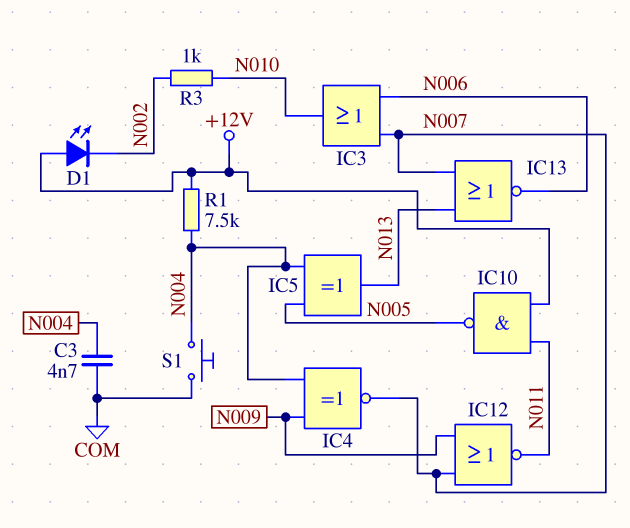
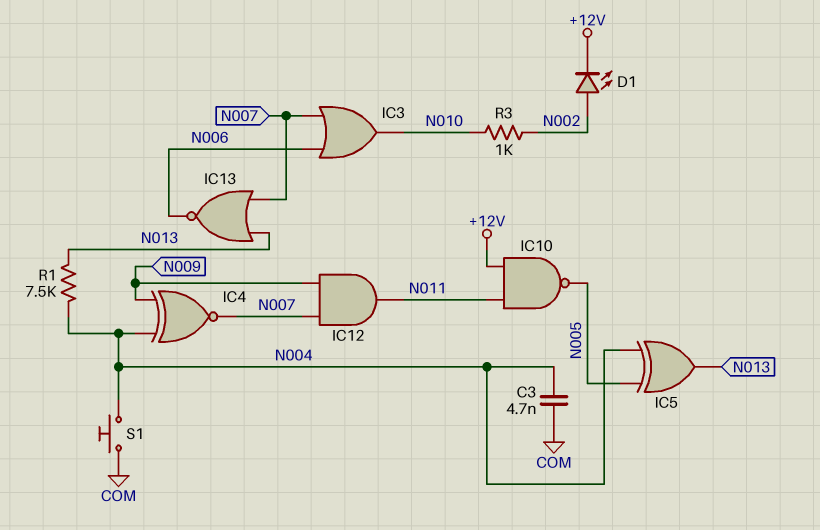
D1: LED (A +12V, K N002) -> LED (A N002, K +12V)
IC12: NOR (in N007, in N009, out N011) -> AND (in N007, in N009, out N011)
R1: 7.5k (+12V, N004) -> 7.5k (N004, N013)

